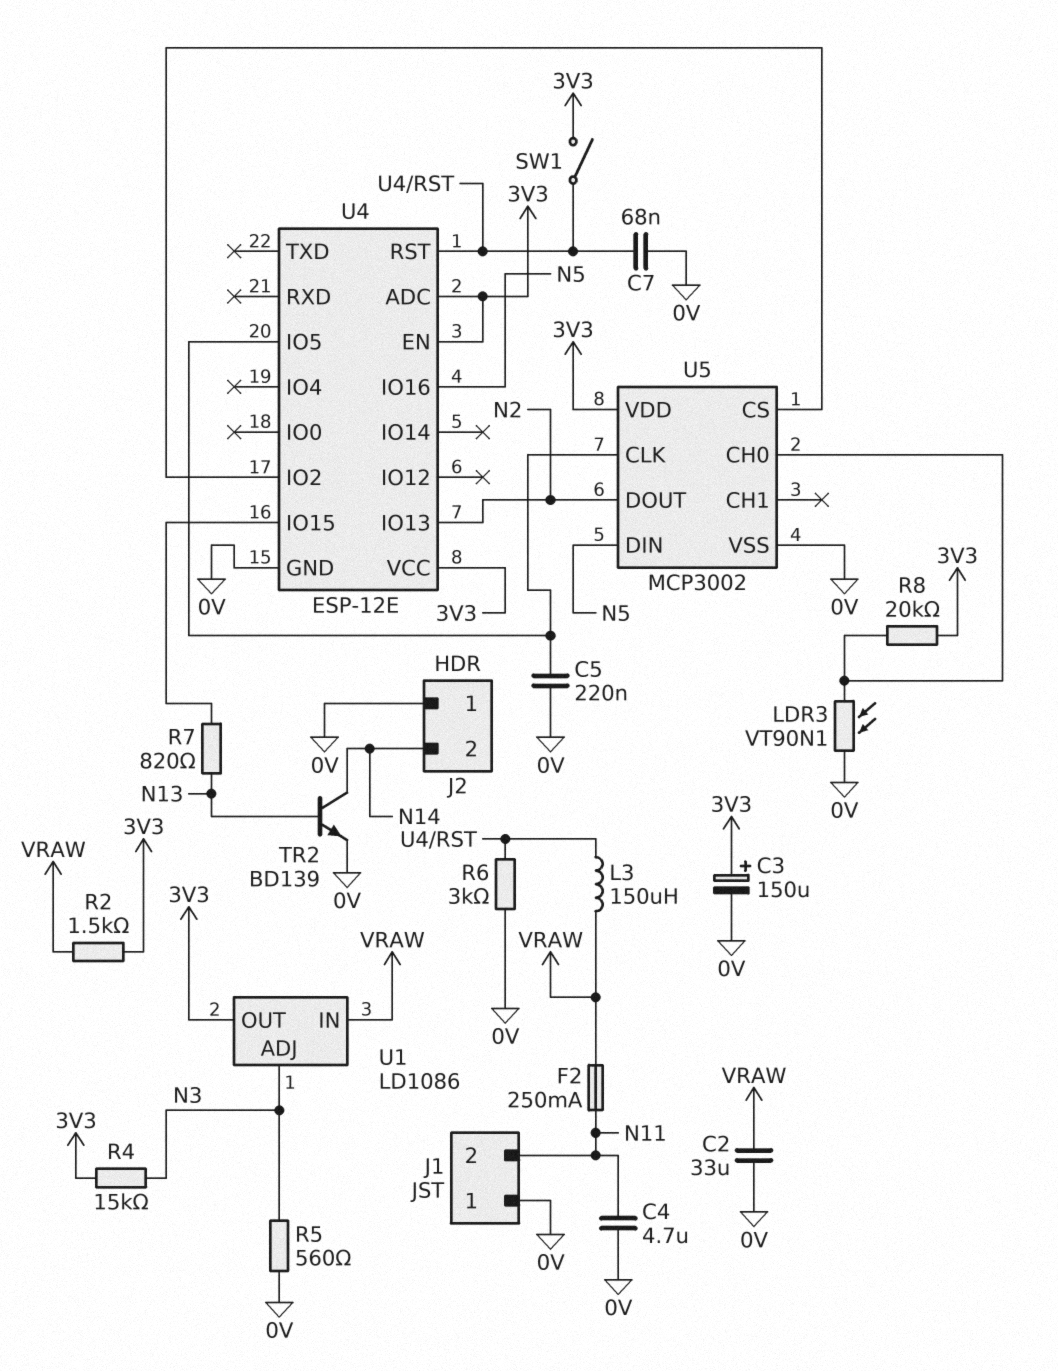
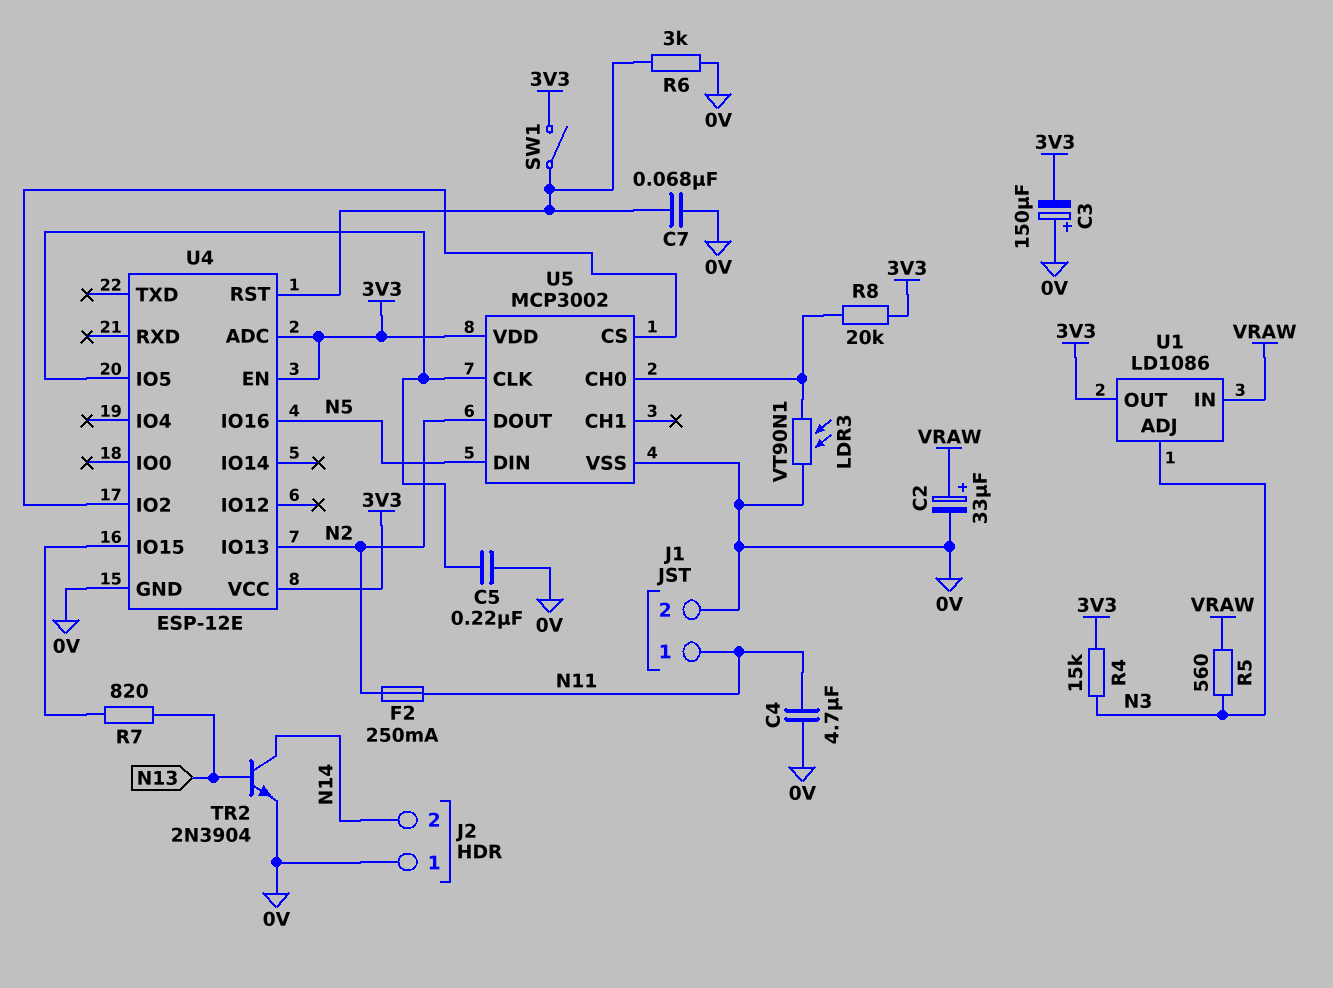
C2: 33uF (0V, VRAW) -> 33uF (plus VRAW, minus 0V)
C3: 150uF (plus 3V3, minus 0V) -> 150uF (plus 0V, minus 3V3)
F2: 250mA (N11, VRAW) -> 250mA (N2, N11)
J1 pin 1: 0V -> N11
J1 pin 2: N11 -> 0V
L3: 150uH (U4/RST, VRAW) -> none
R2: 1.5k (3V3, VRAW) -> none
R5: 560 (0V, N3) -> 560 (N3, VRAW)
TR2: NPN BD139 (B N13, C N14, E 0V) -> NPN 2N3904 (B N13, C N14, E 0V)

